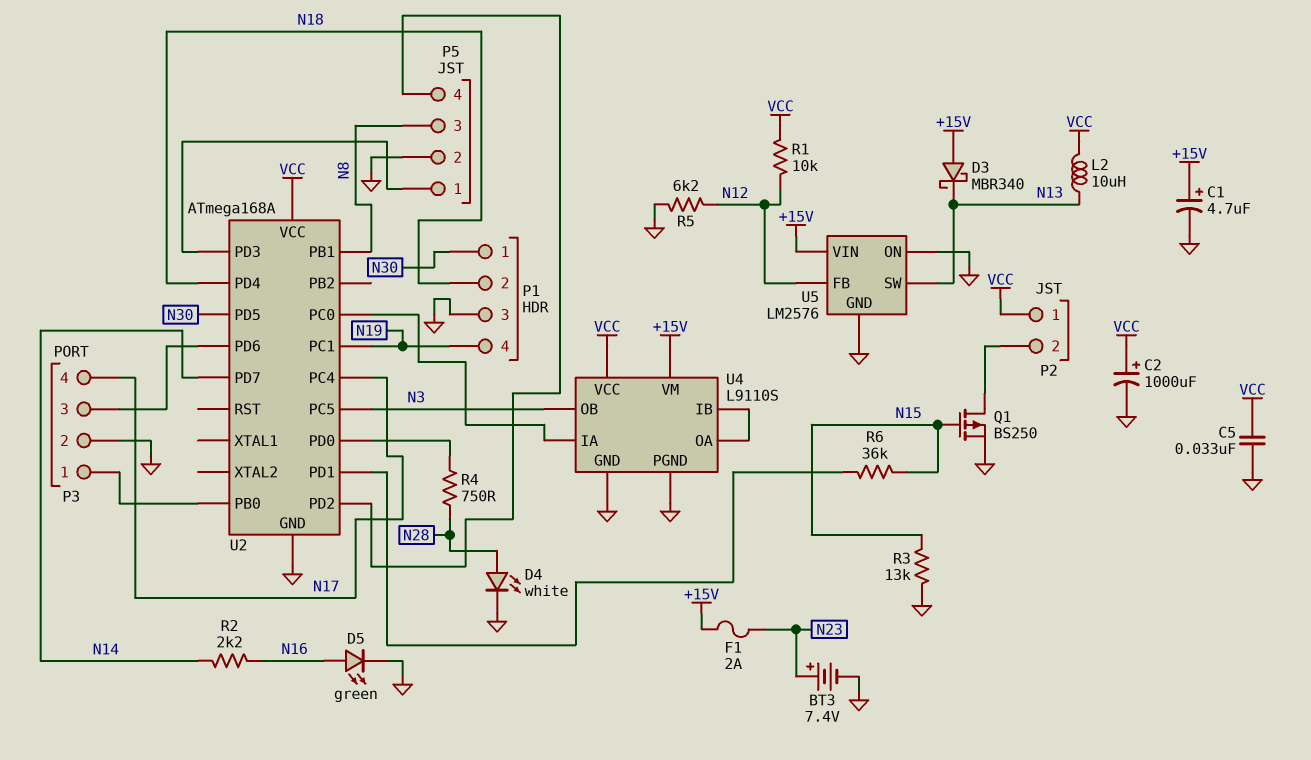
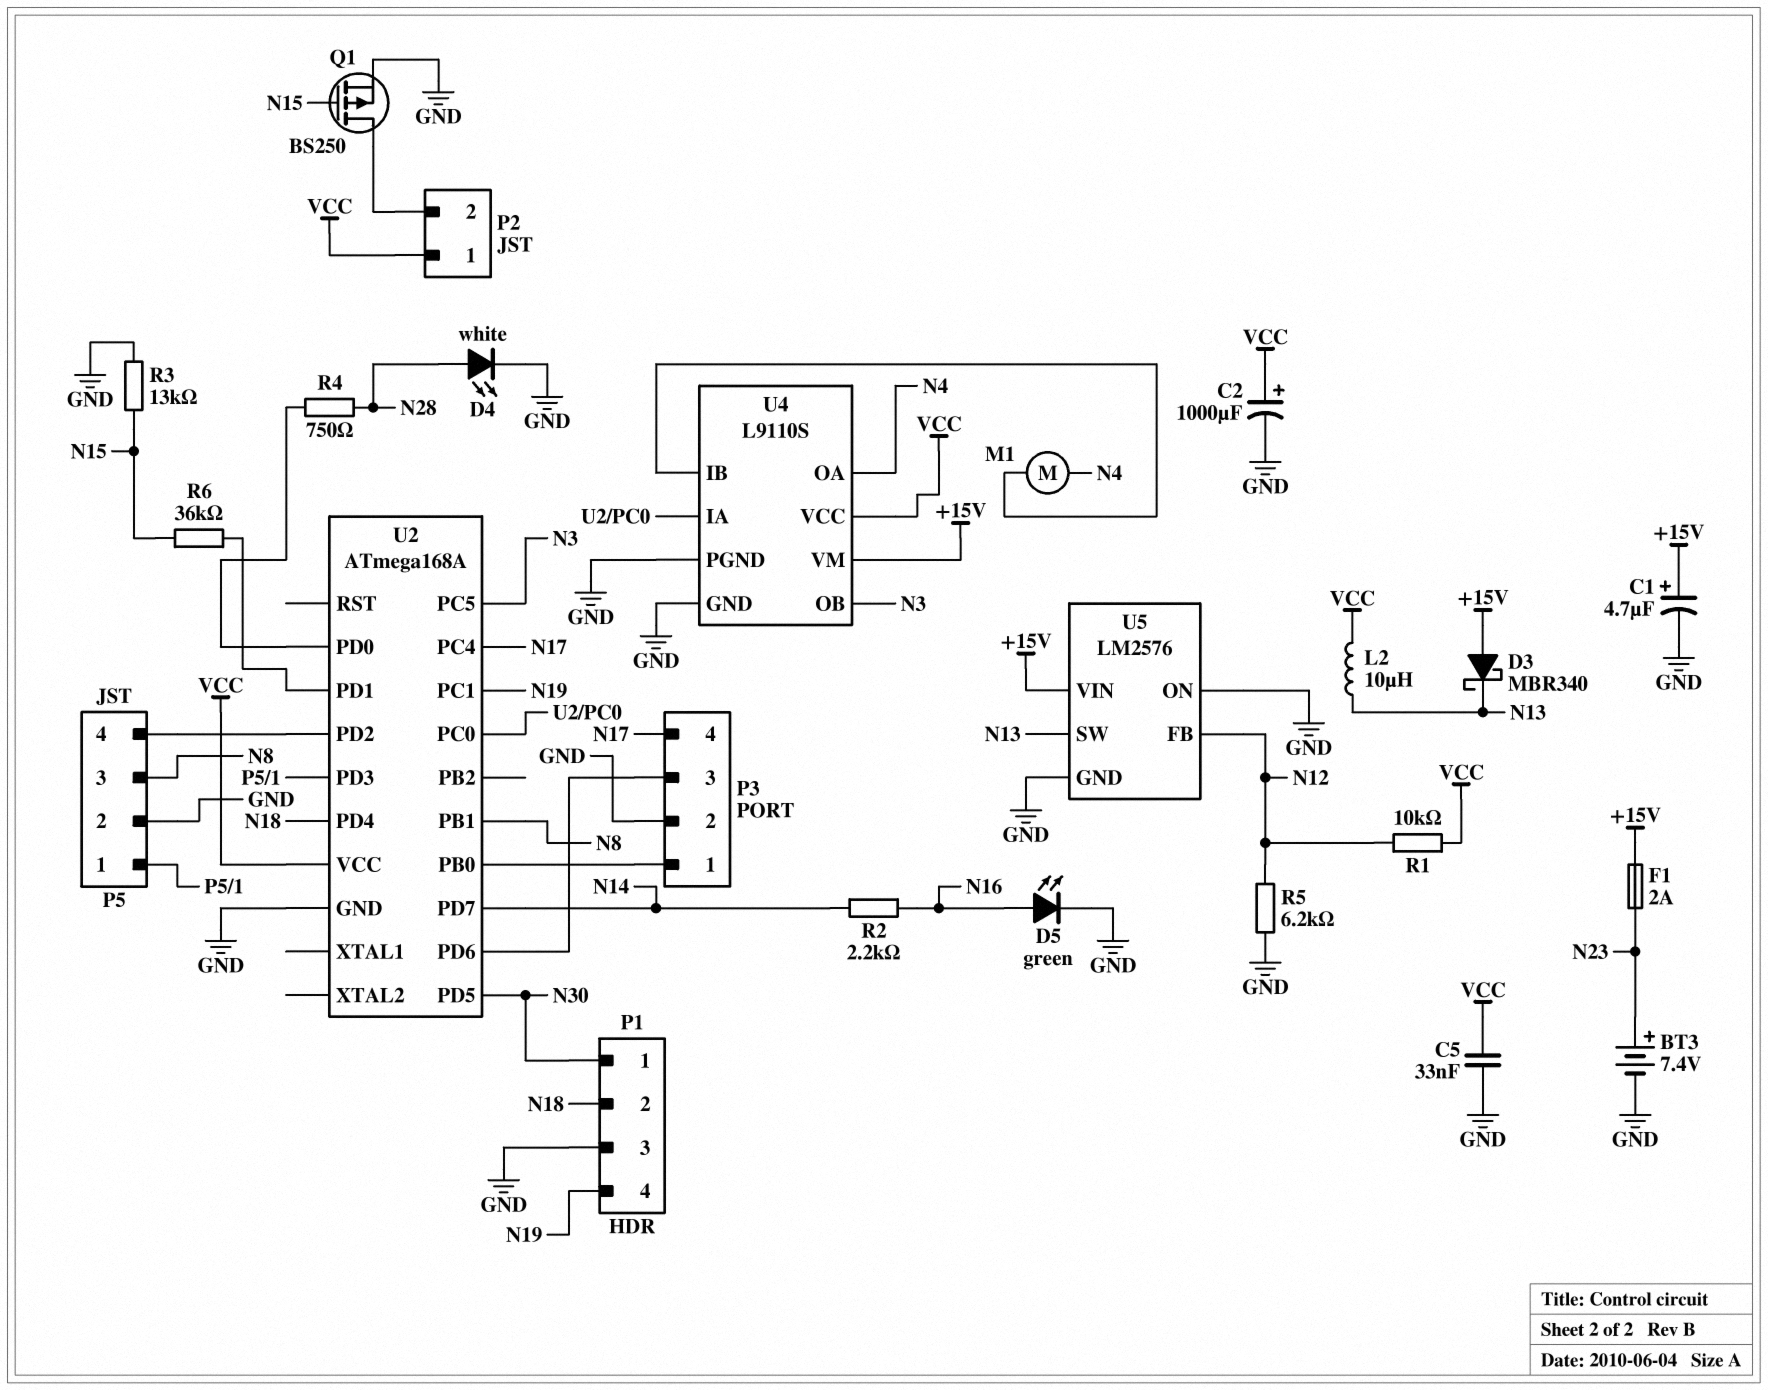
M1: none -> motor (N4, U4/IB)
U4 pin OA: U4/IB -> N4

